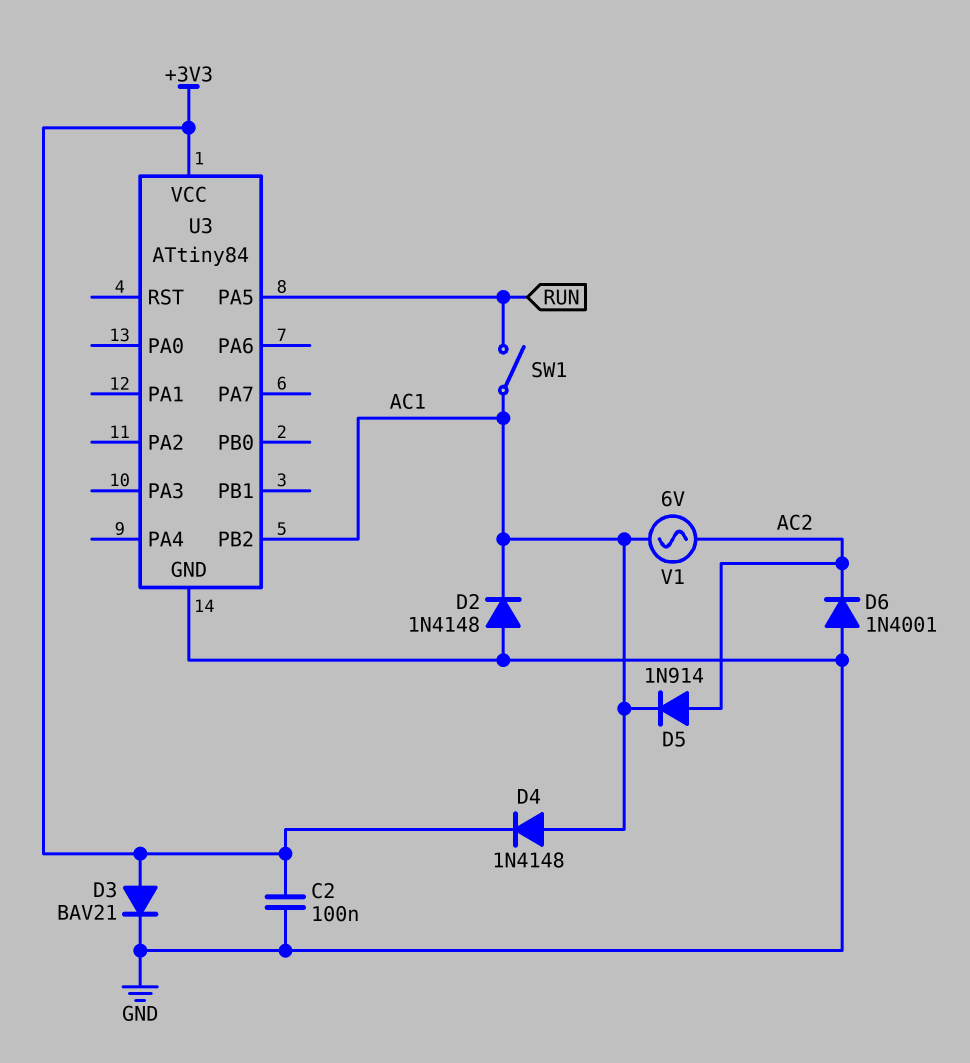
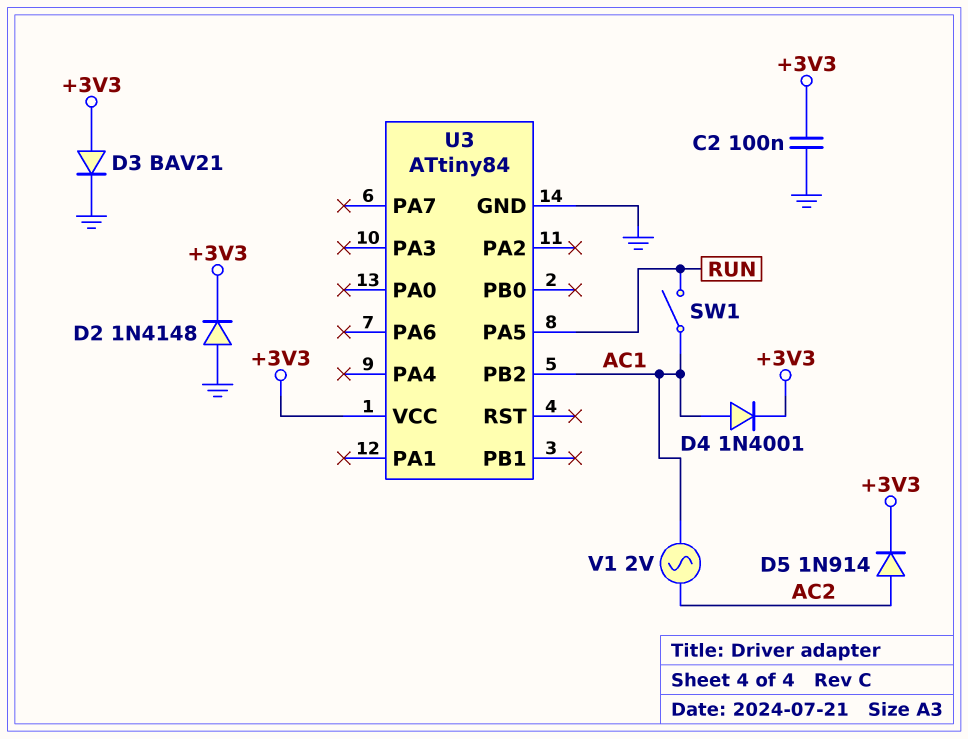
D2: diode 1N4148 (A GND, K AC1) -> diode 1N4148 (A GND, K +3V3)
D4: diode 1N4148 (A AC1, K +3V3) -> diode 1N4001 (A AC1, K +3V3)
D5: diode 1N914 (A AC2, K AC1) -> diode 1N914 (A AC2, K +3V3)
D6: diode 1N4001 (A GND, K AC2) -> none
V1: AC 6V (AC1, AC2) -> AC 2V (AC1, AC2)

